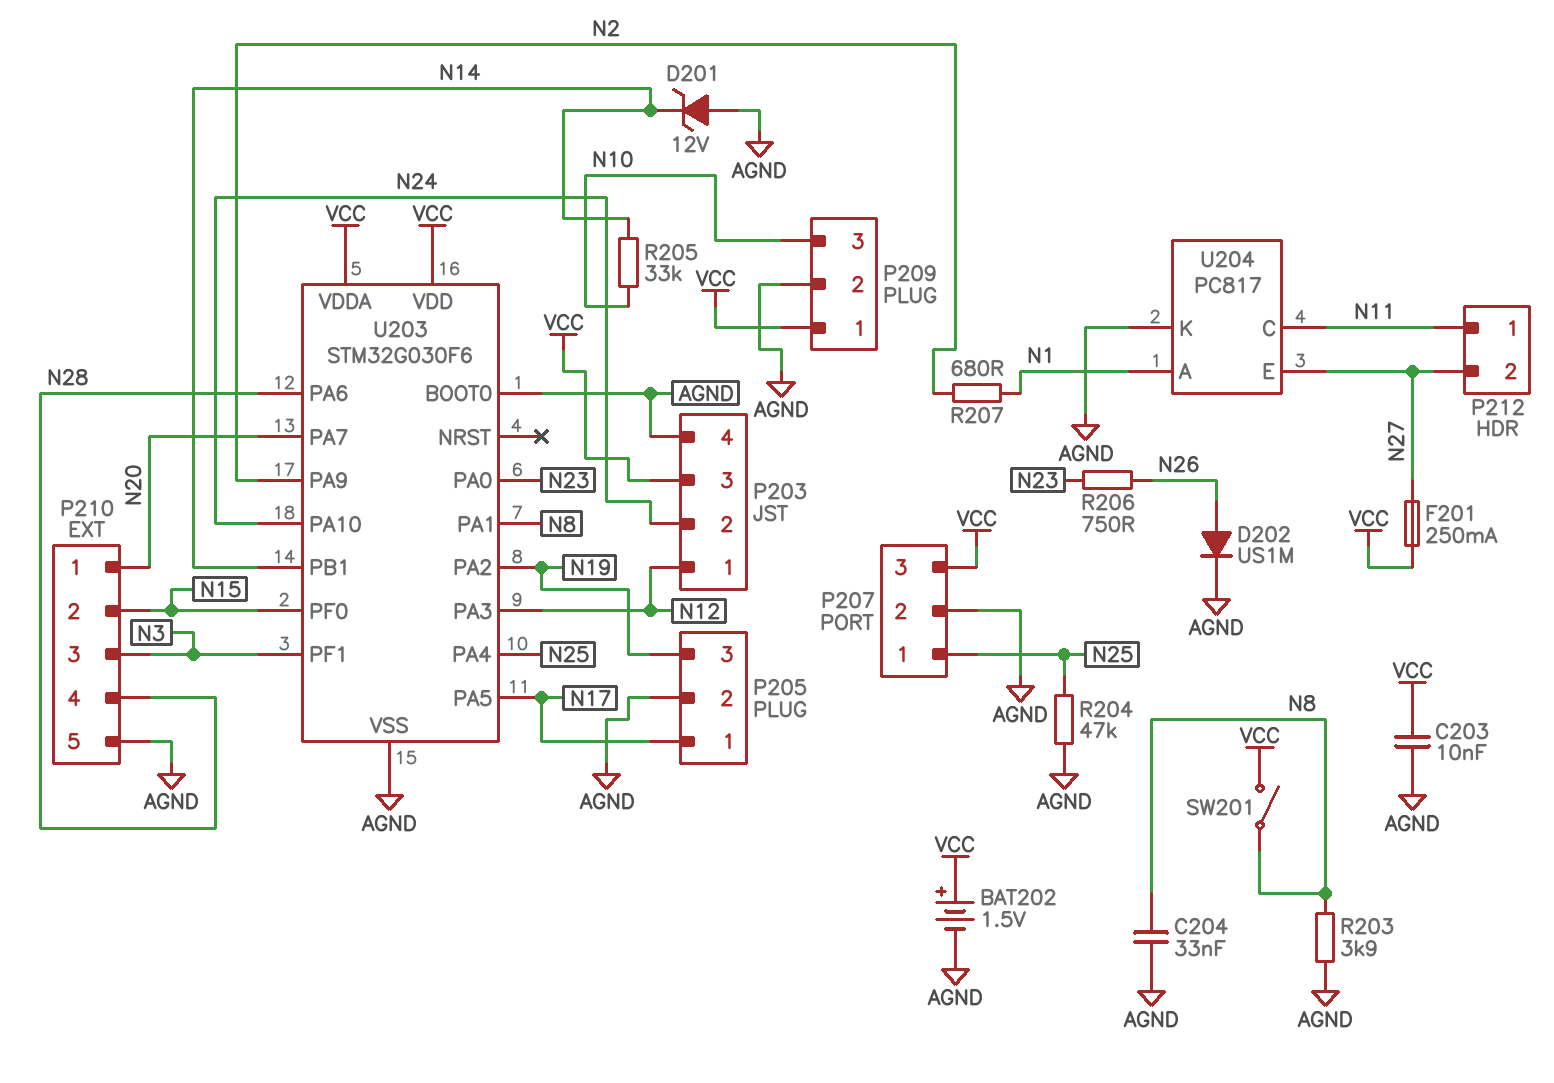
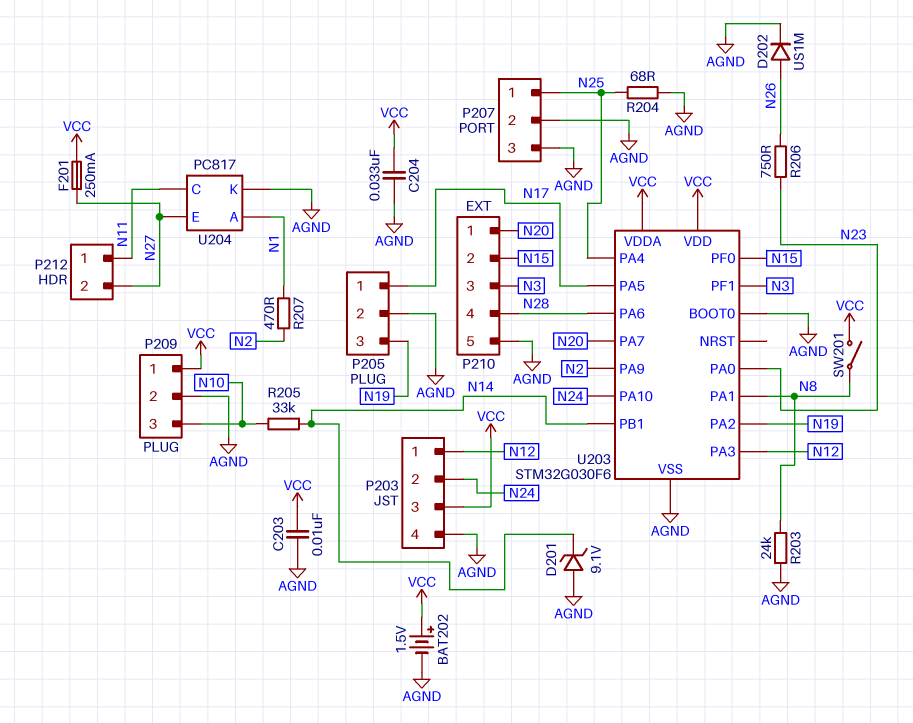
C204: 33nF (AGND, N8) -> 33nF (AGND, VCC)
D201: zener 12V (A AGND, K N14) -> zener 9.1V (A AGND, K N14)
P207 pin 3: VCC -> AGND
R203: 3.9k (AGND, N8) -> 24k (AGND, N8)
R204: 47k (AGND, N25) -> 68 (AGND, N25)
R207: 680 (N1, N2) -> 470 (N1, N2)

